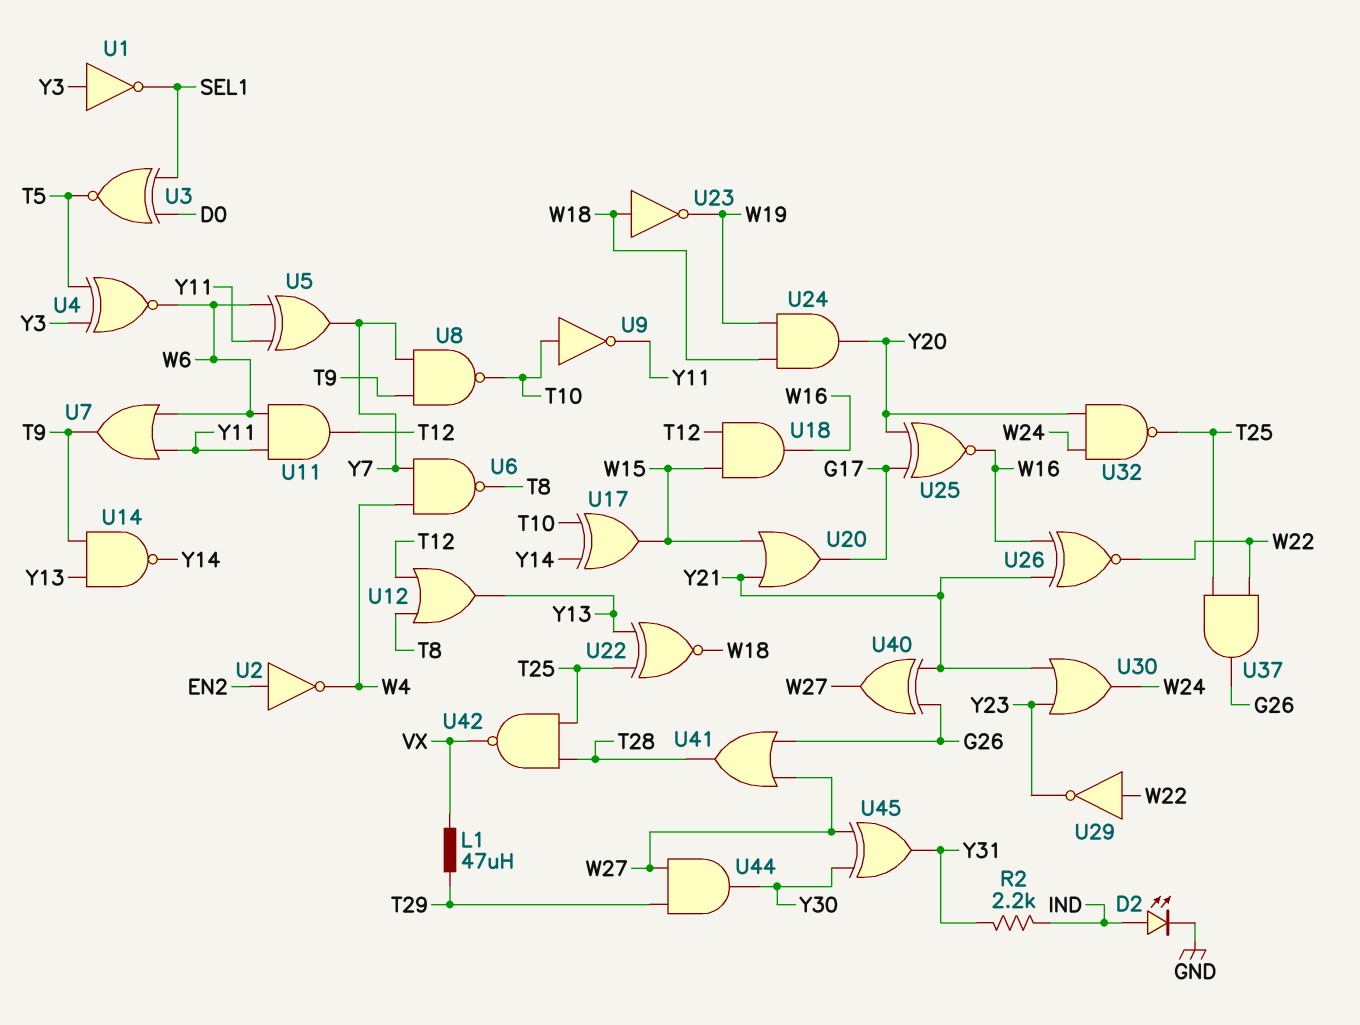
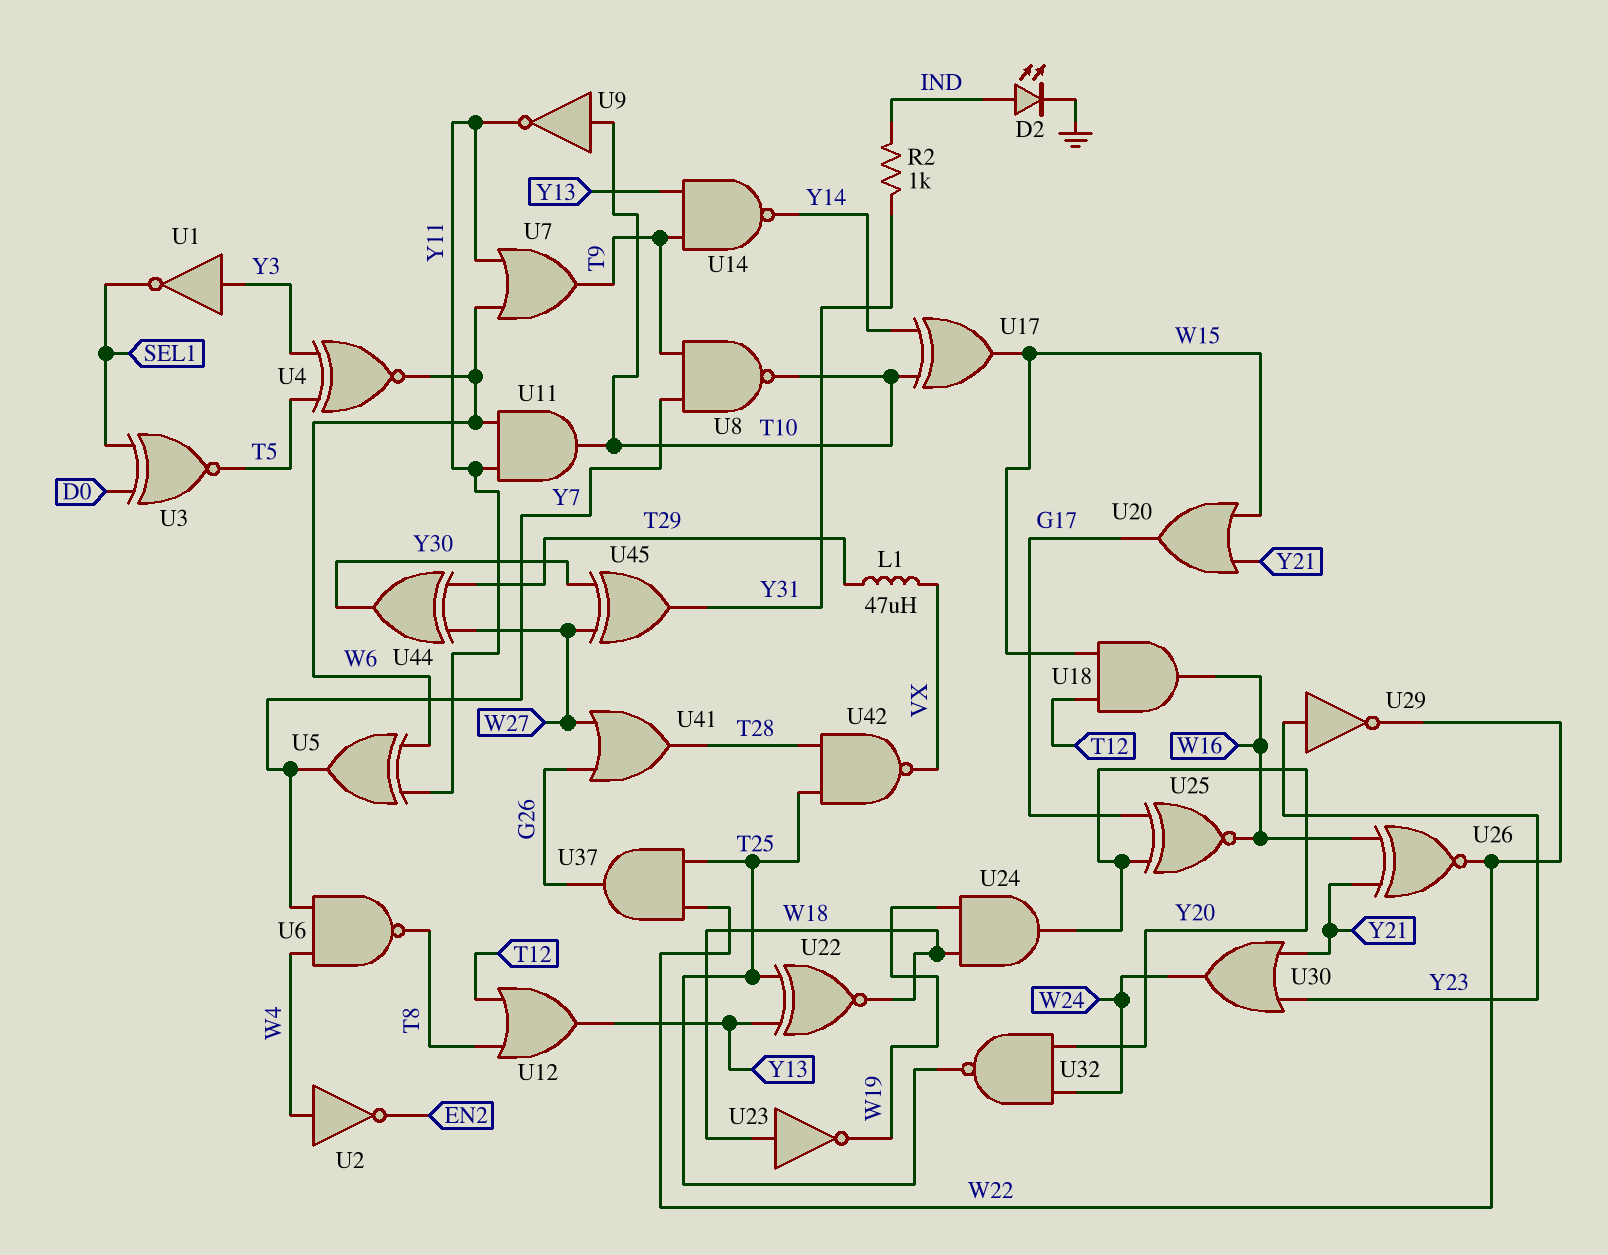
R2: 2.2k (IND, Y31) -> 1k (IND, Y31)
U2: NOT (in EN2, out W4) -> NOT (in W4, out EN2)
U11: AND (in W6, in Y11, out T12) -> AND (in W6, in Y11, out T10)
U29: NOT (in W22, out Y23) -> NOT (in Y23, out W22)
U40: XOR (in G26, in Y21, out W27) -> none
U44: AND (in T29, in W27, out Y30) -> XOR (in T29, in W27, out Y30)

